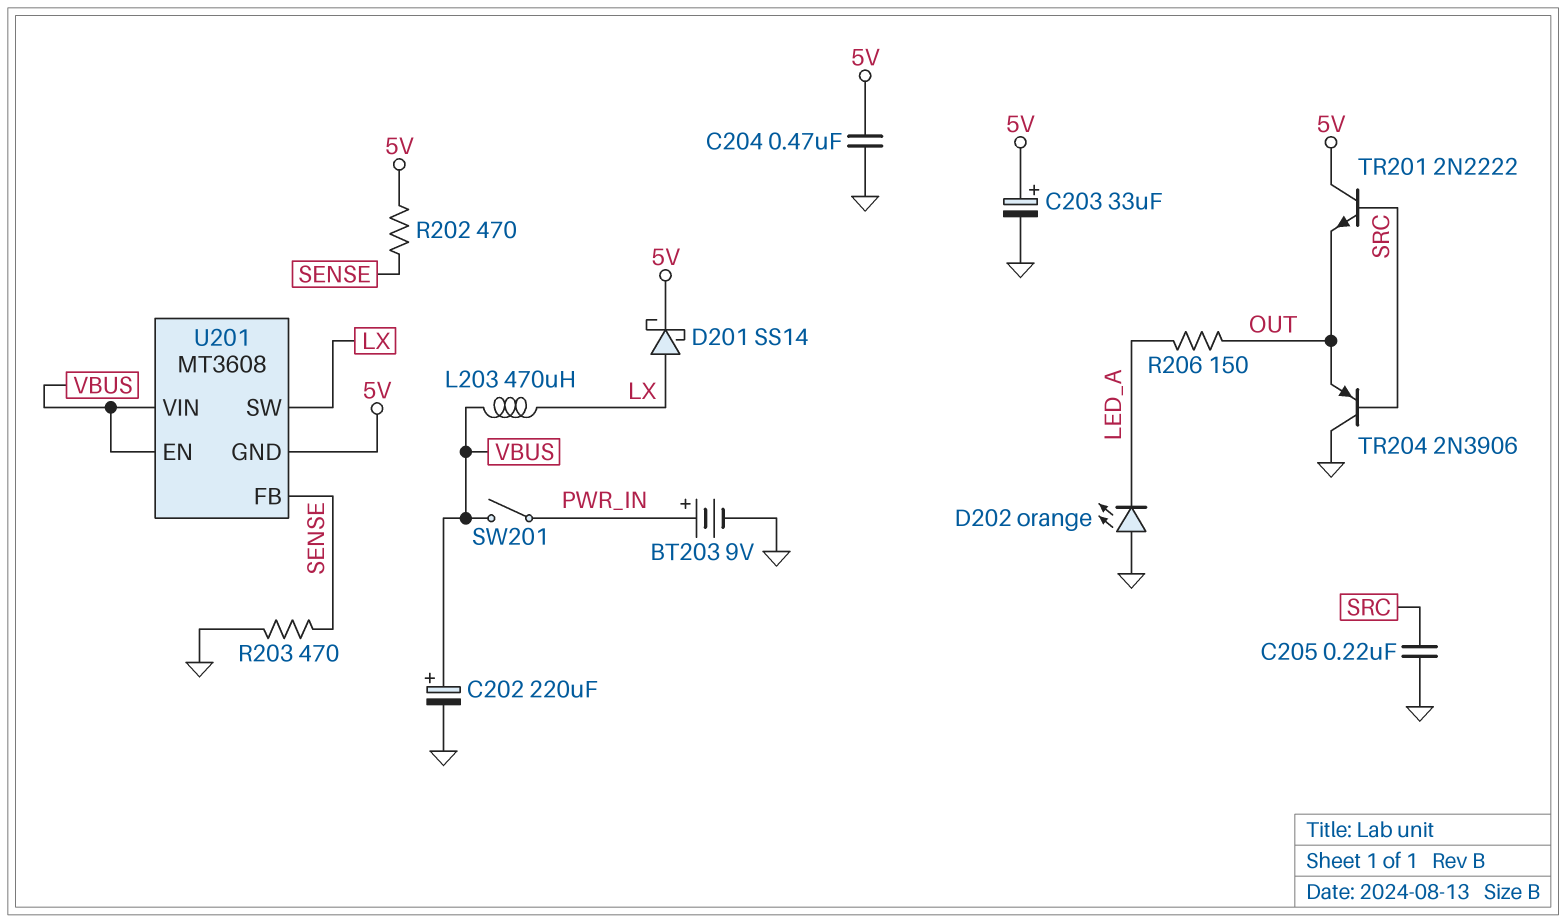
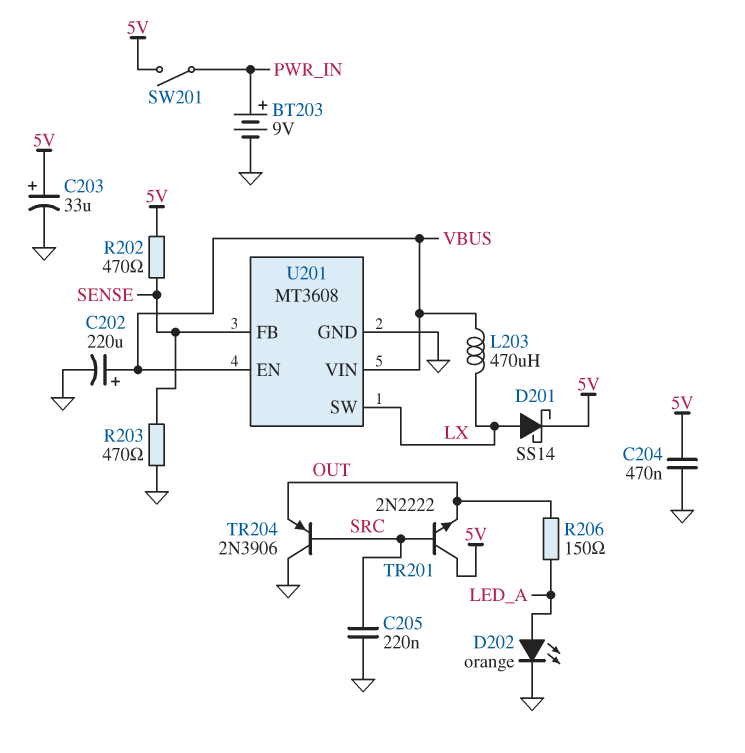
D202: LED orange (A GND, K LED_A) -> LED orange (A LED_A, K GND)
SW201: switch (PWR_IN, VBUS) -> switch (5V, PWR_IN)
U201 pin GND: 5V -> GND

